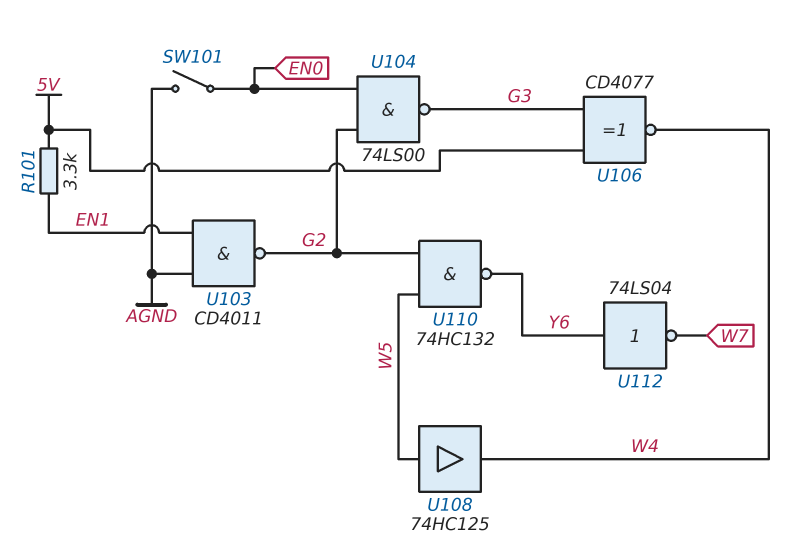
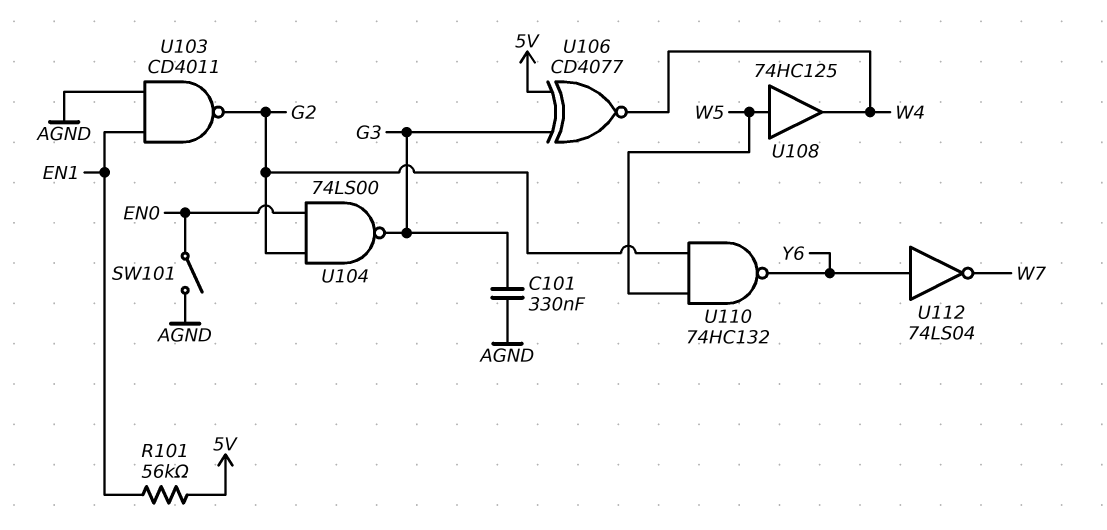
C101: none -> 330nF (AGND, G3)
R101: 3.3k (5V, EN1) -> 56k (5V, EN1)

